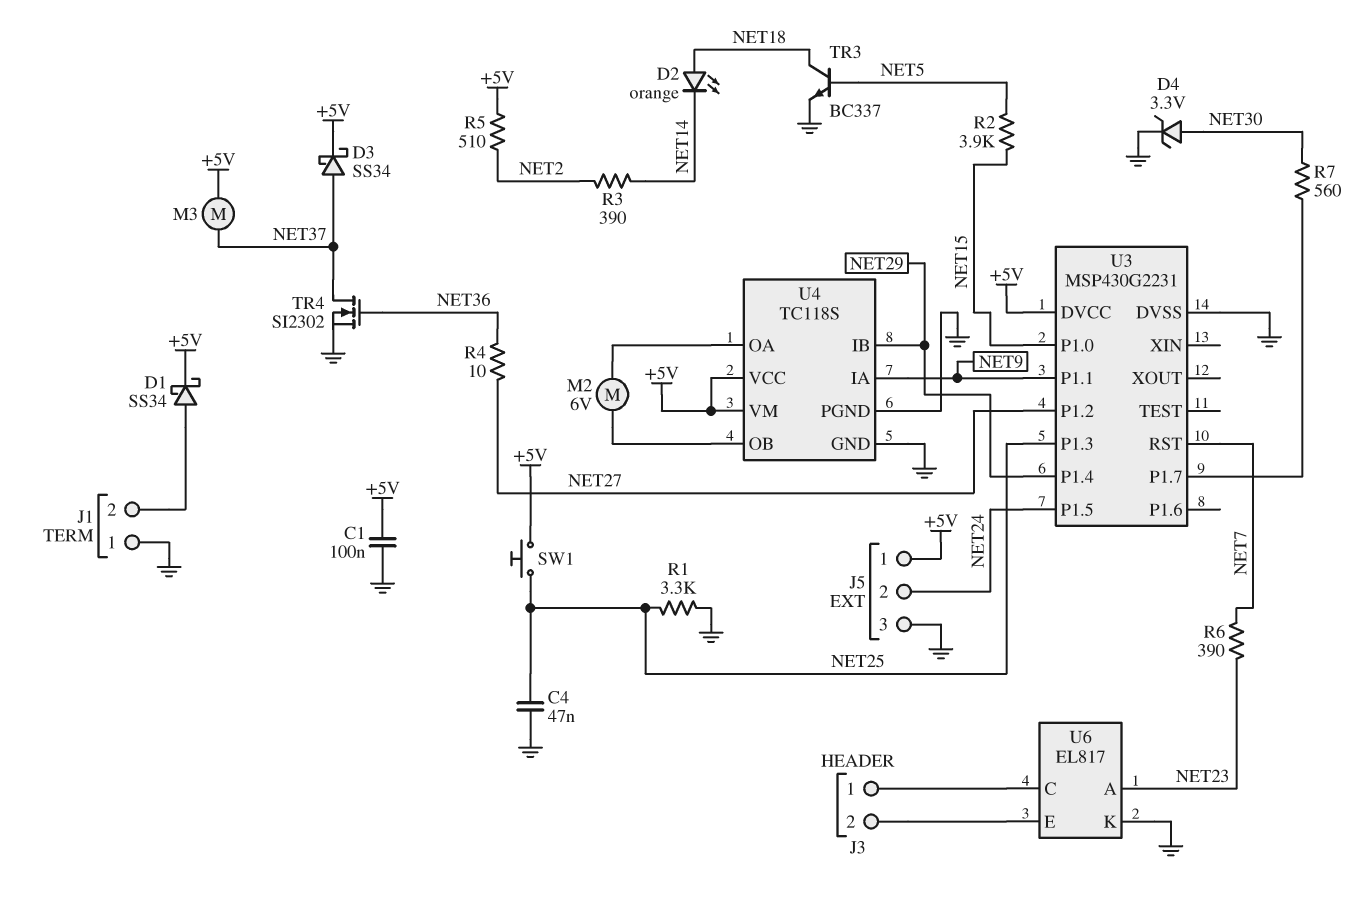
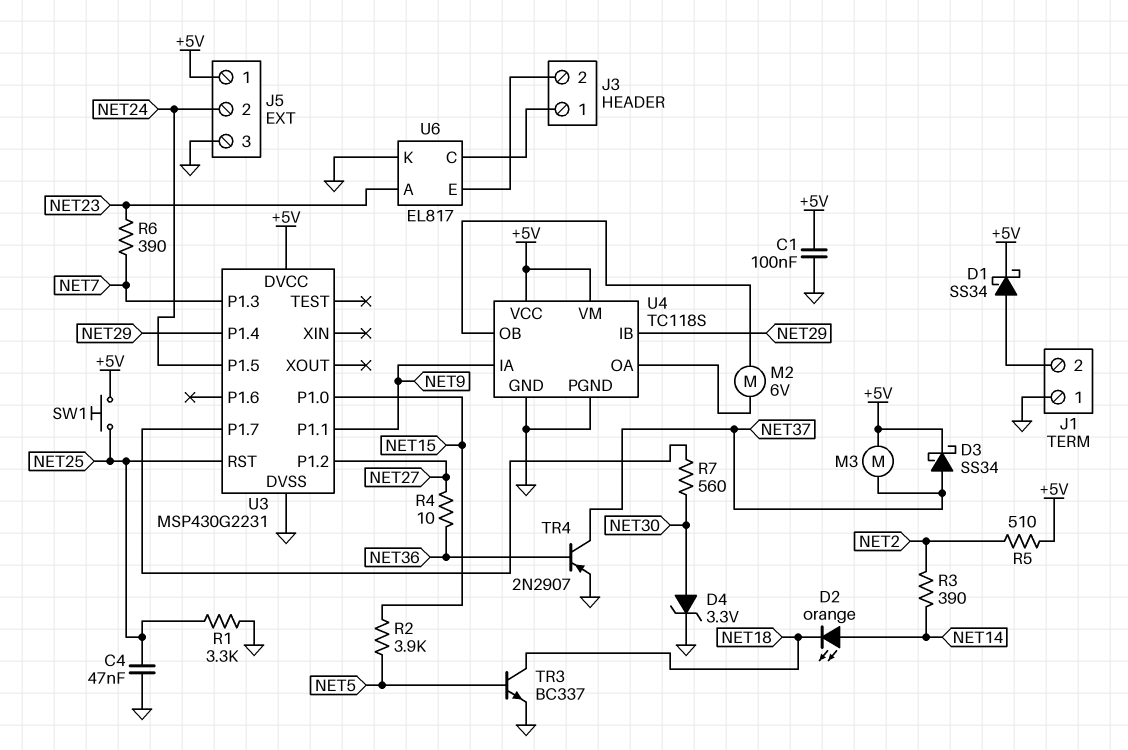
D2: LED orange (A NET18, K NET14) -> LED orange (A NET14, K NET18)
TR4: NMOS SI2302 (G NET36, D NET37, S GND) -> PNP 2N2907 (B NET36, C NET37, E GND)
U3 pin P1.3: NET25 -> NET7
U3 pin RST: NET7 -> NET25

